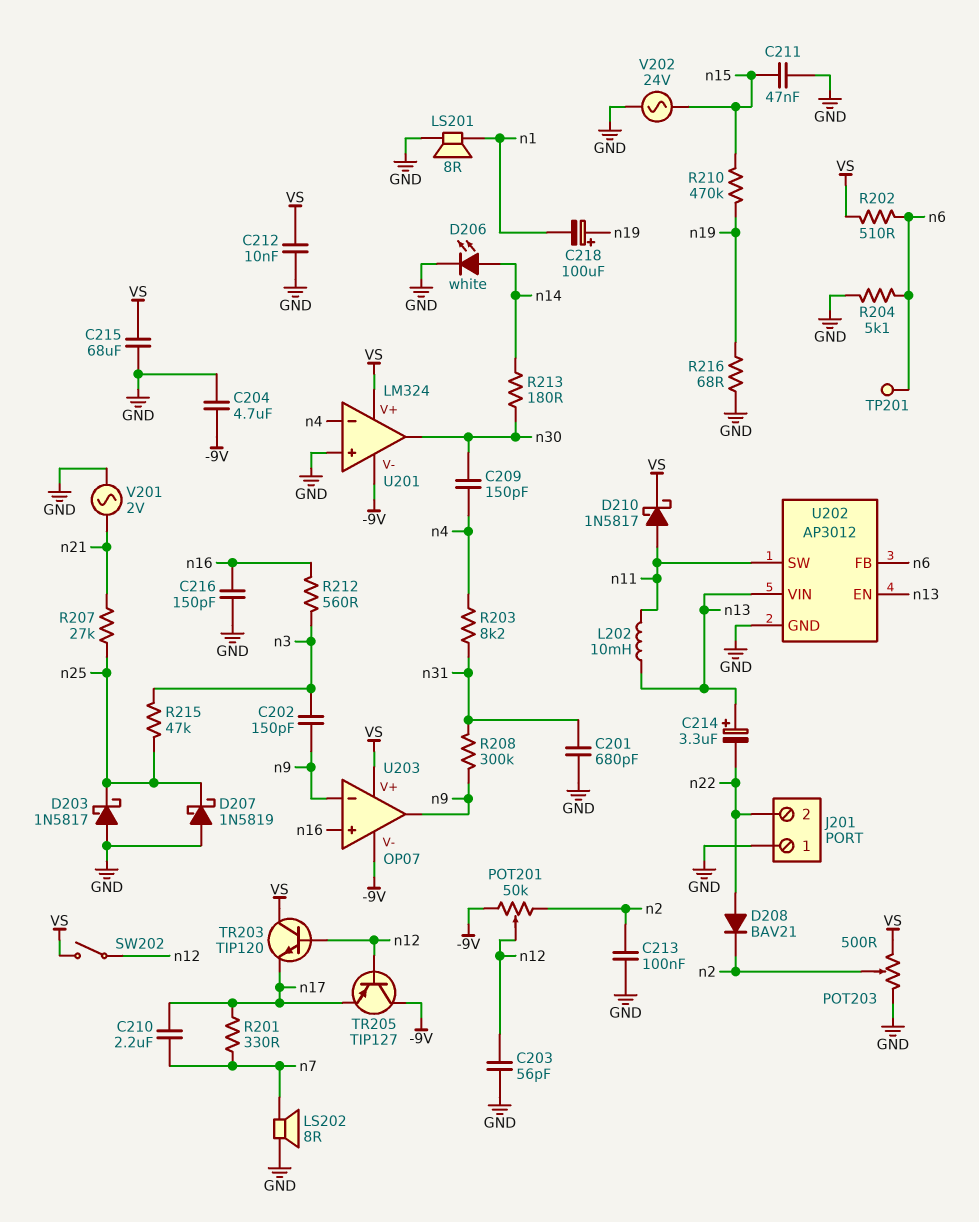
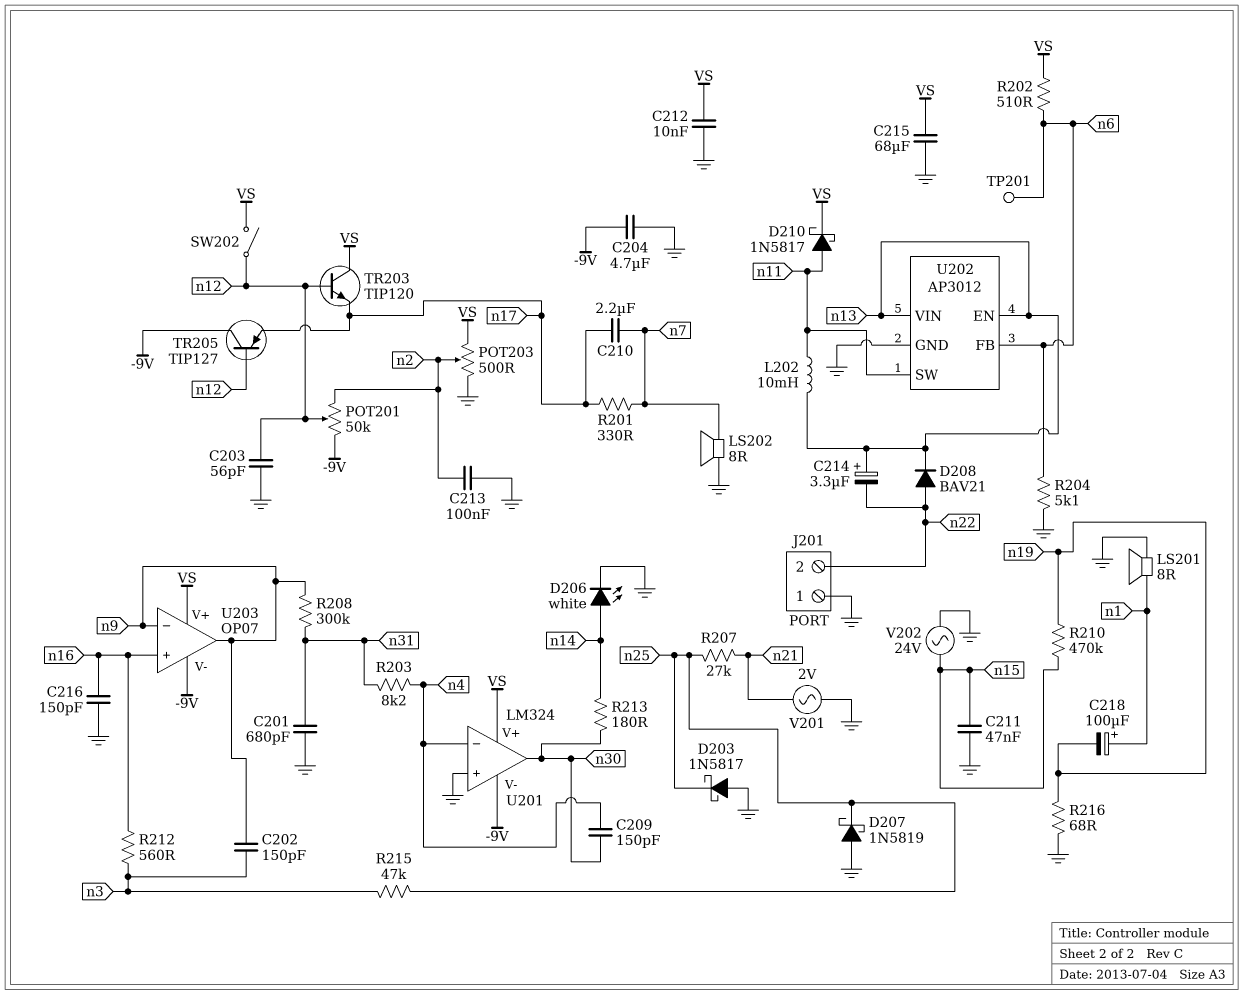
C218: 100uF (plus n19, minus n1) -> 100uF (plus n1, minus n19)
D208: diode BAV21 (A n22, K n2) -> diode BAV21 (A n22, K n13)

